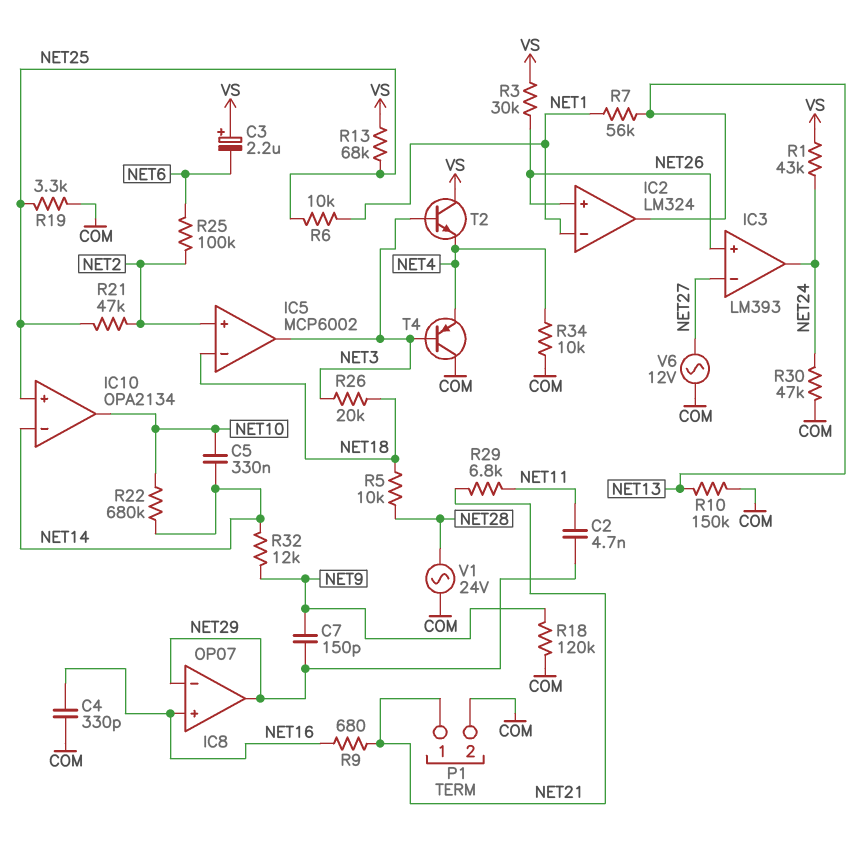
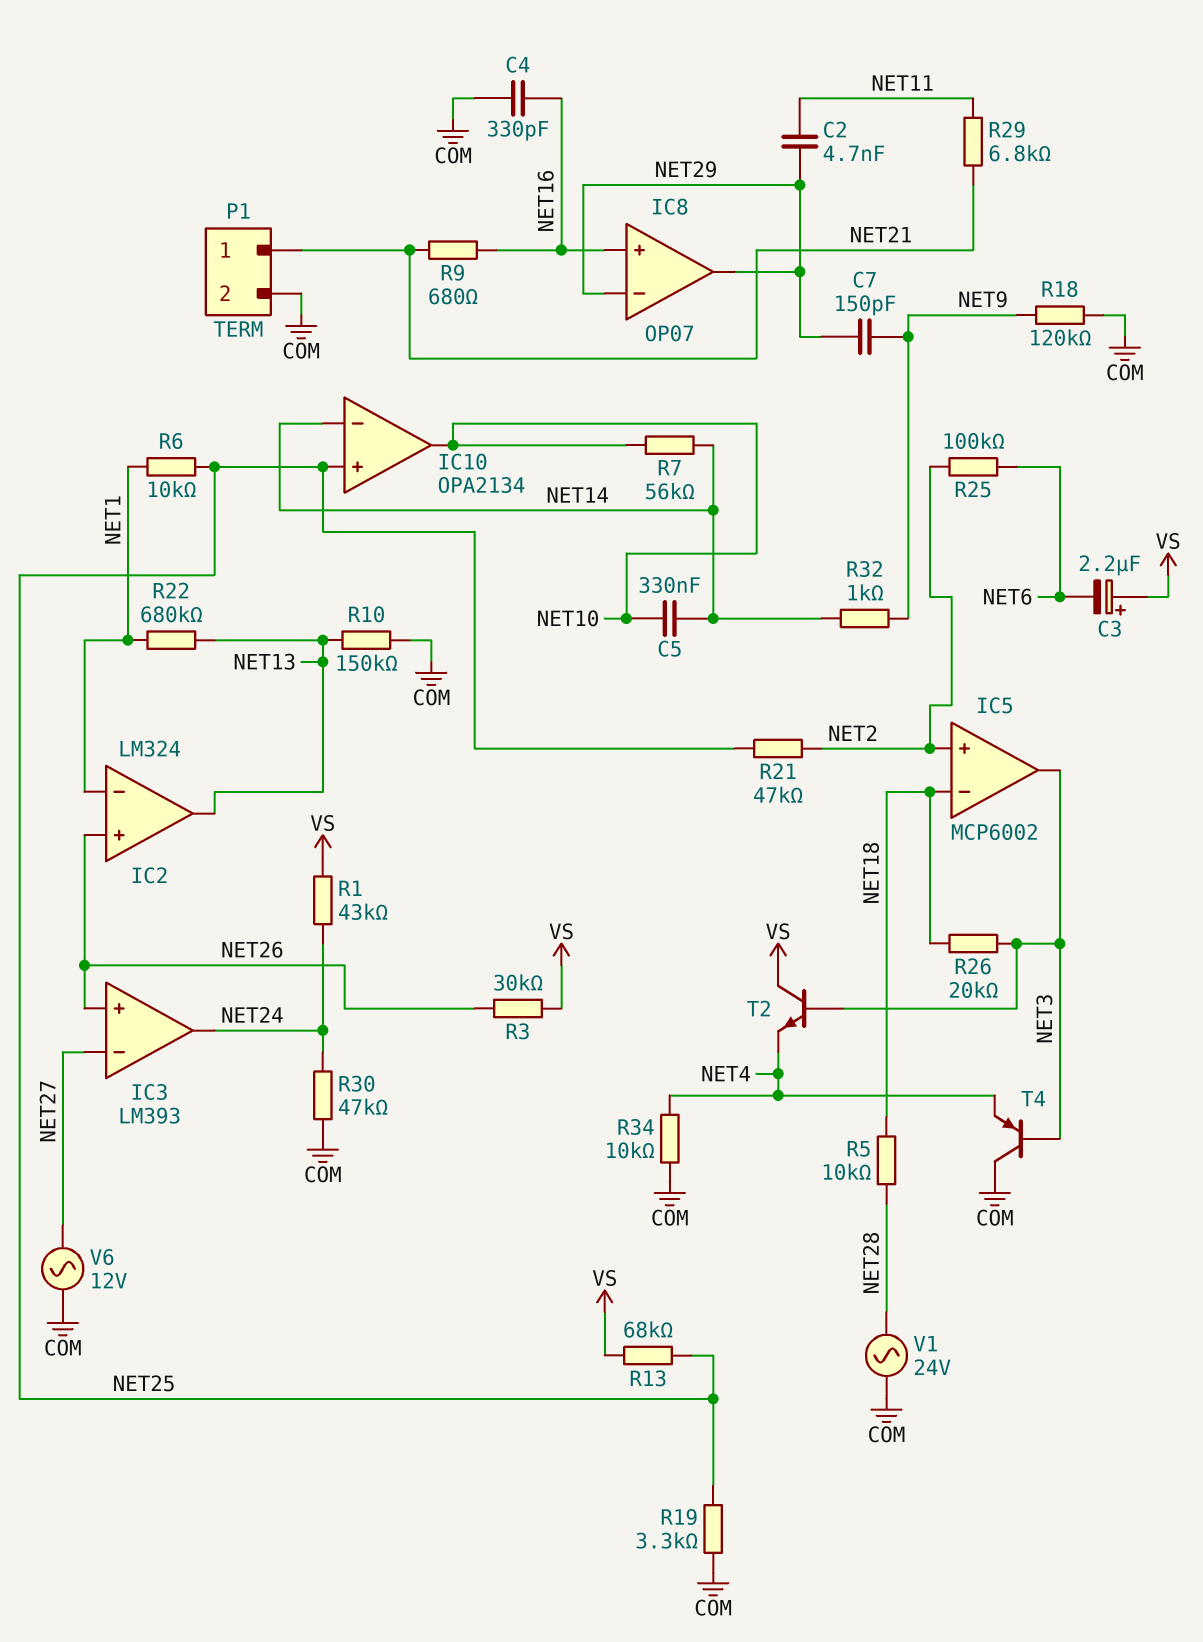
R7: 56k (NET1, NET13) -> 56k (NET10, NET14)
R22: 680k (NET10, NET14) -> 680k (NET1, NET13)
R32: 12k (NET9, NET14) -> 1k (NET9, NET14)

